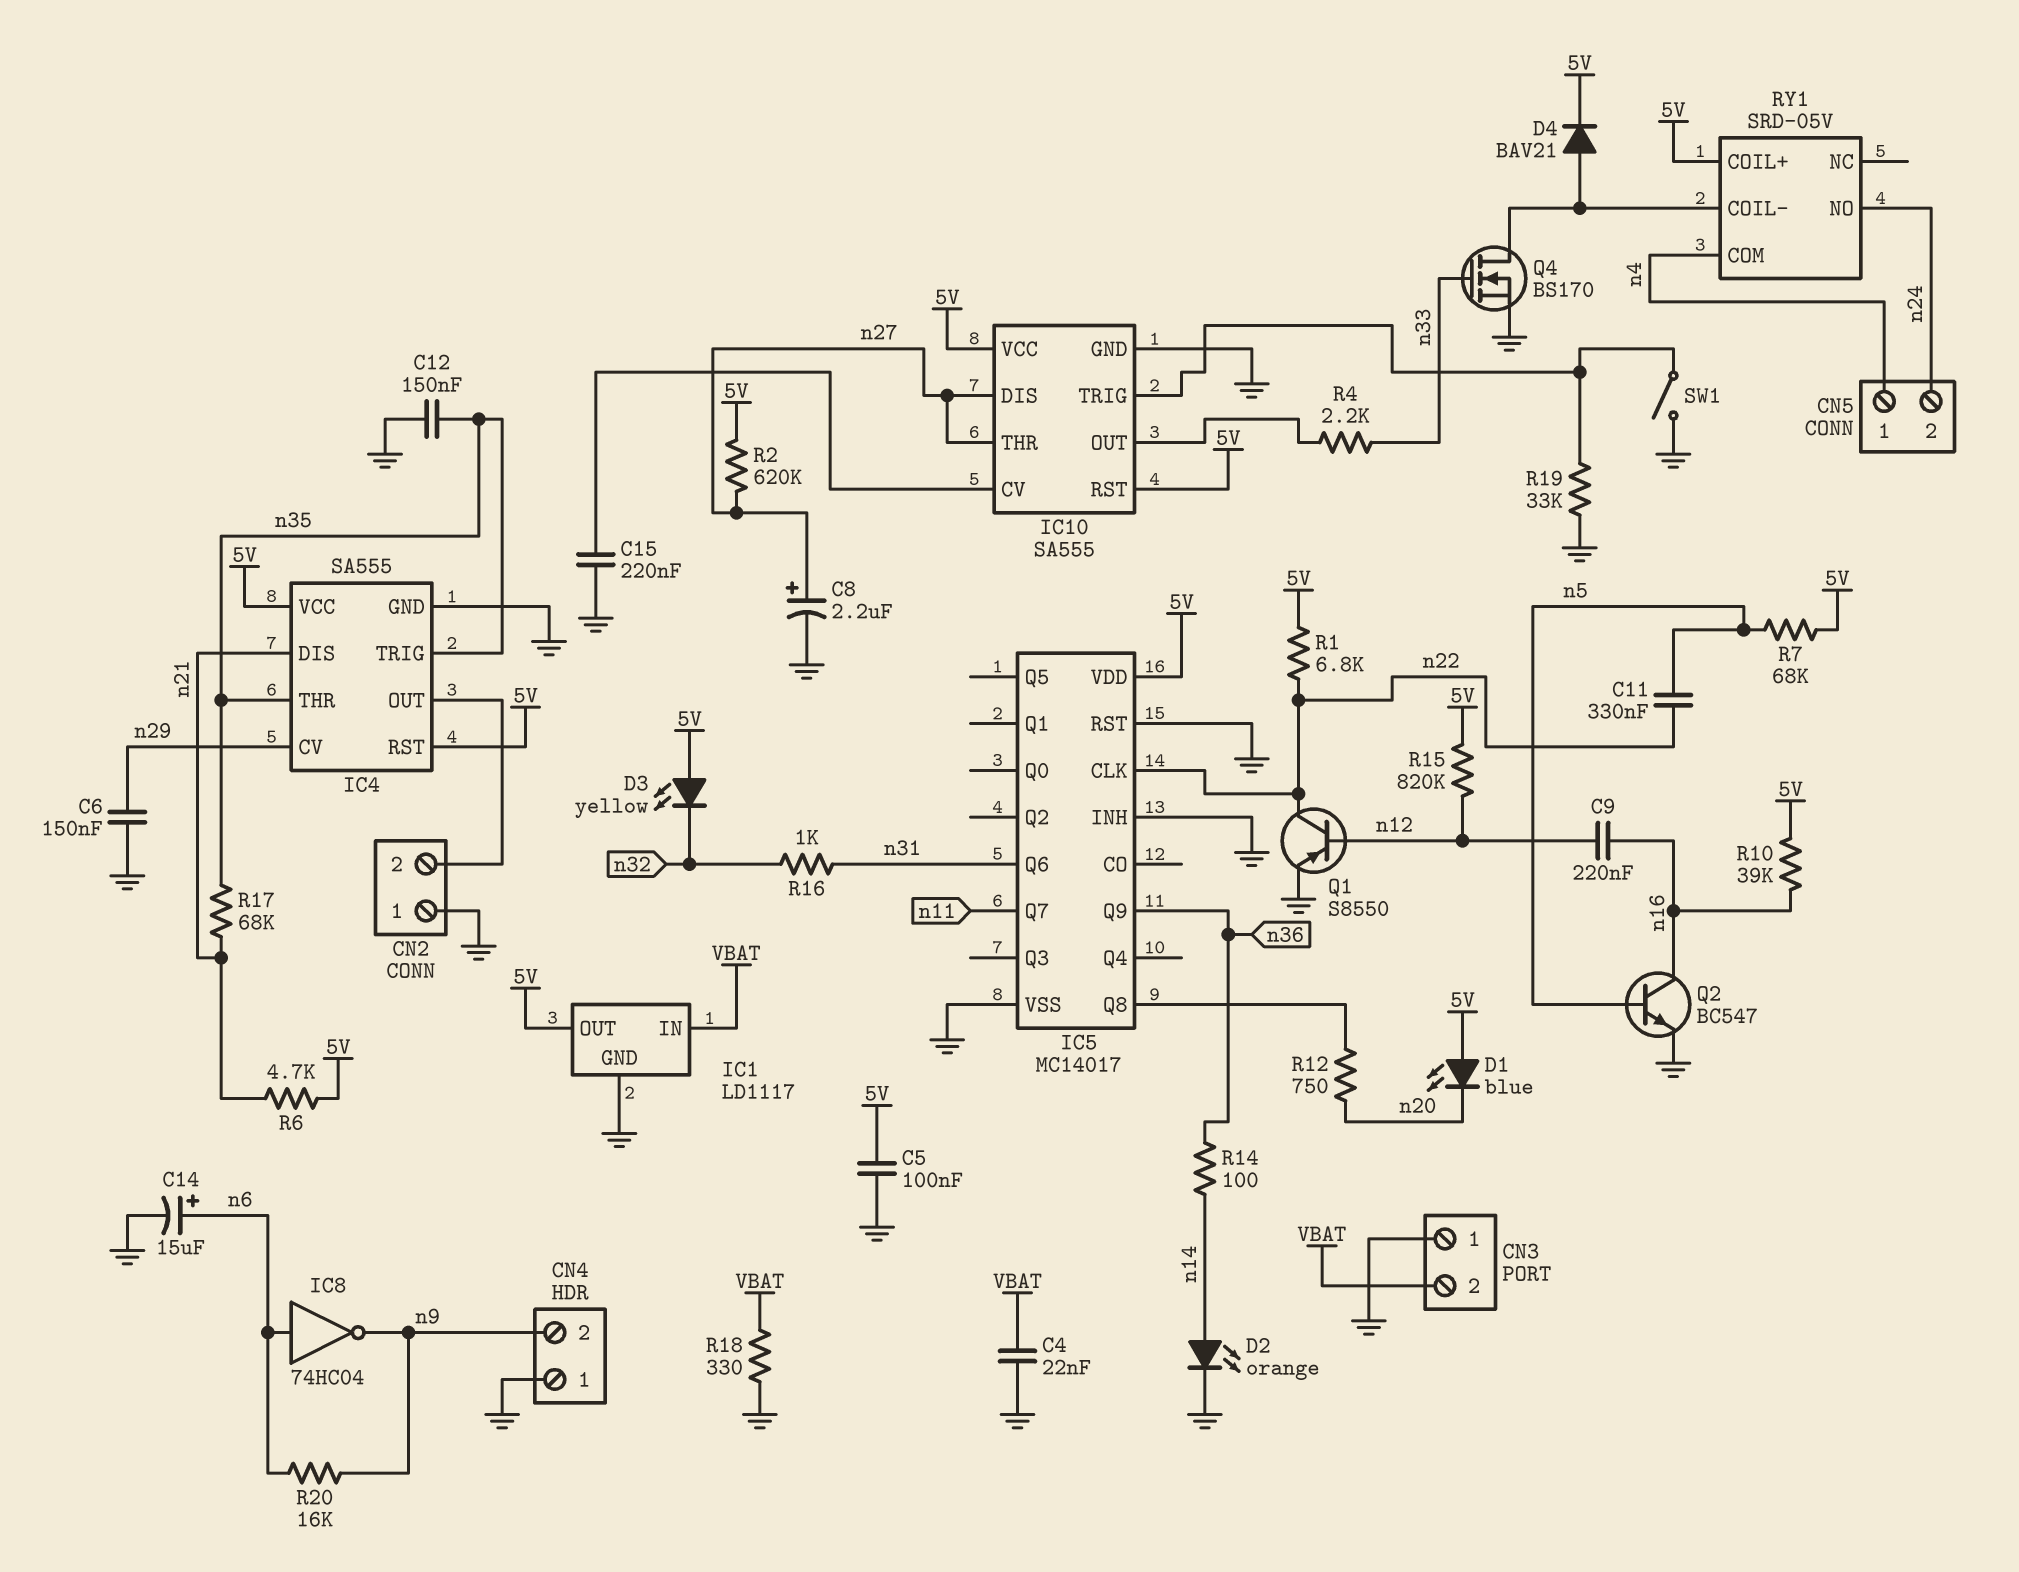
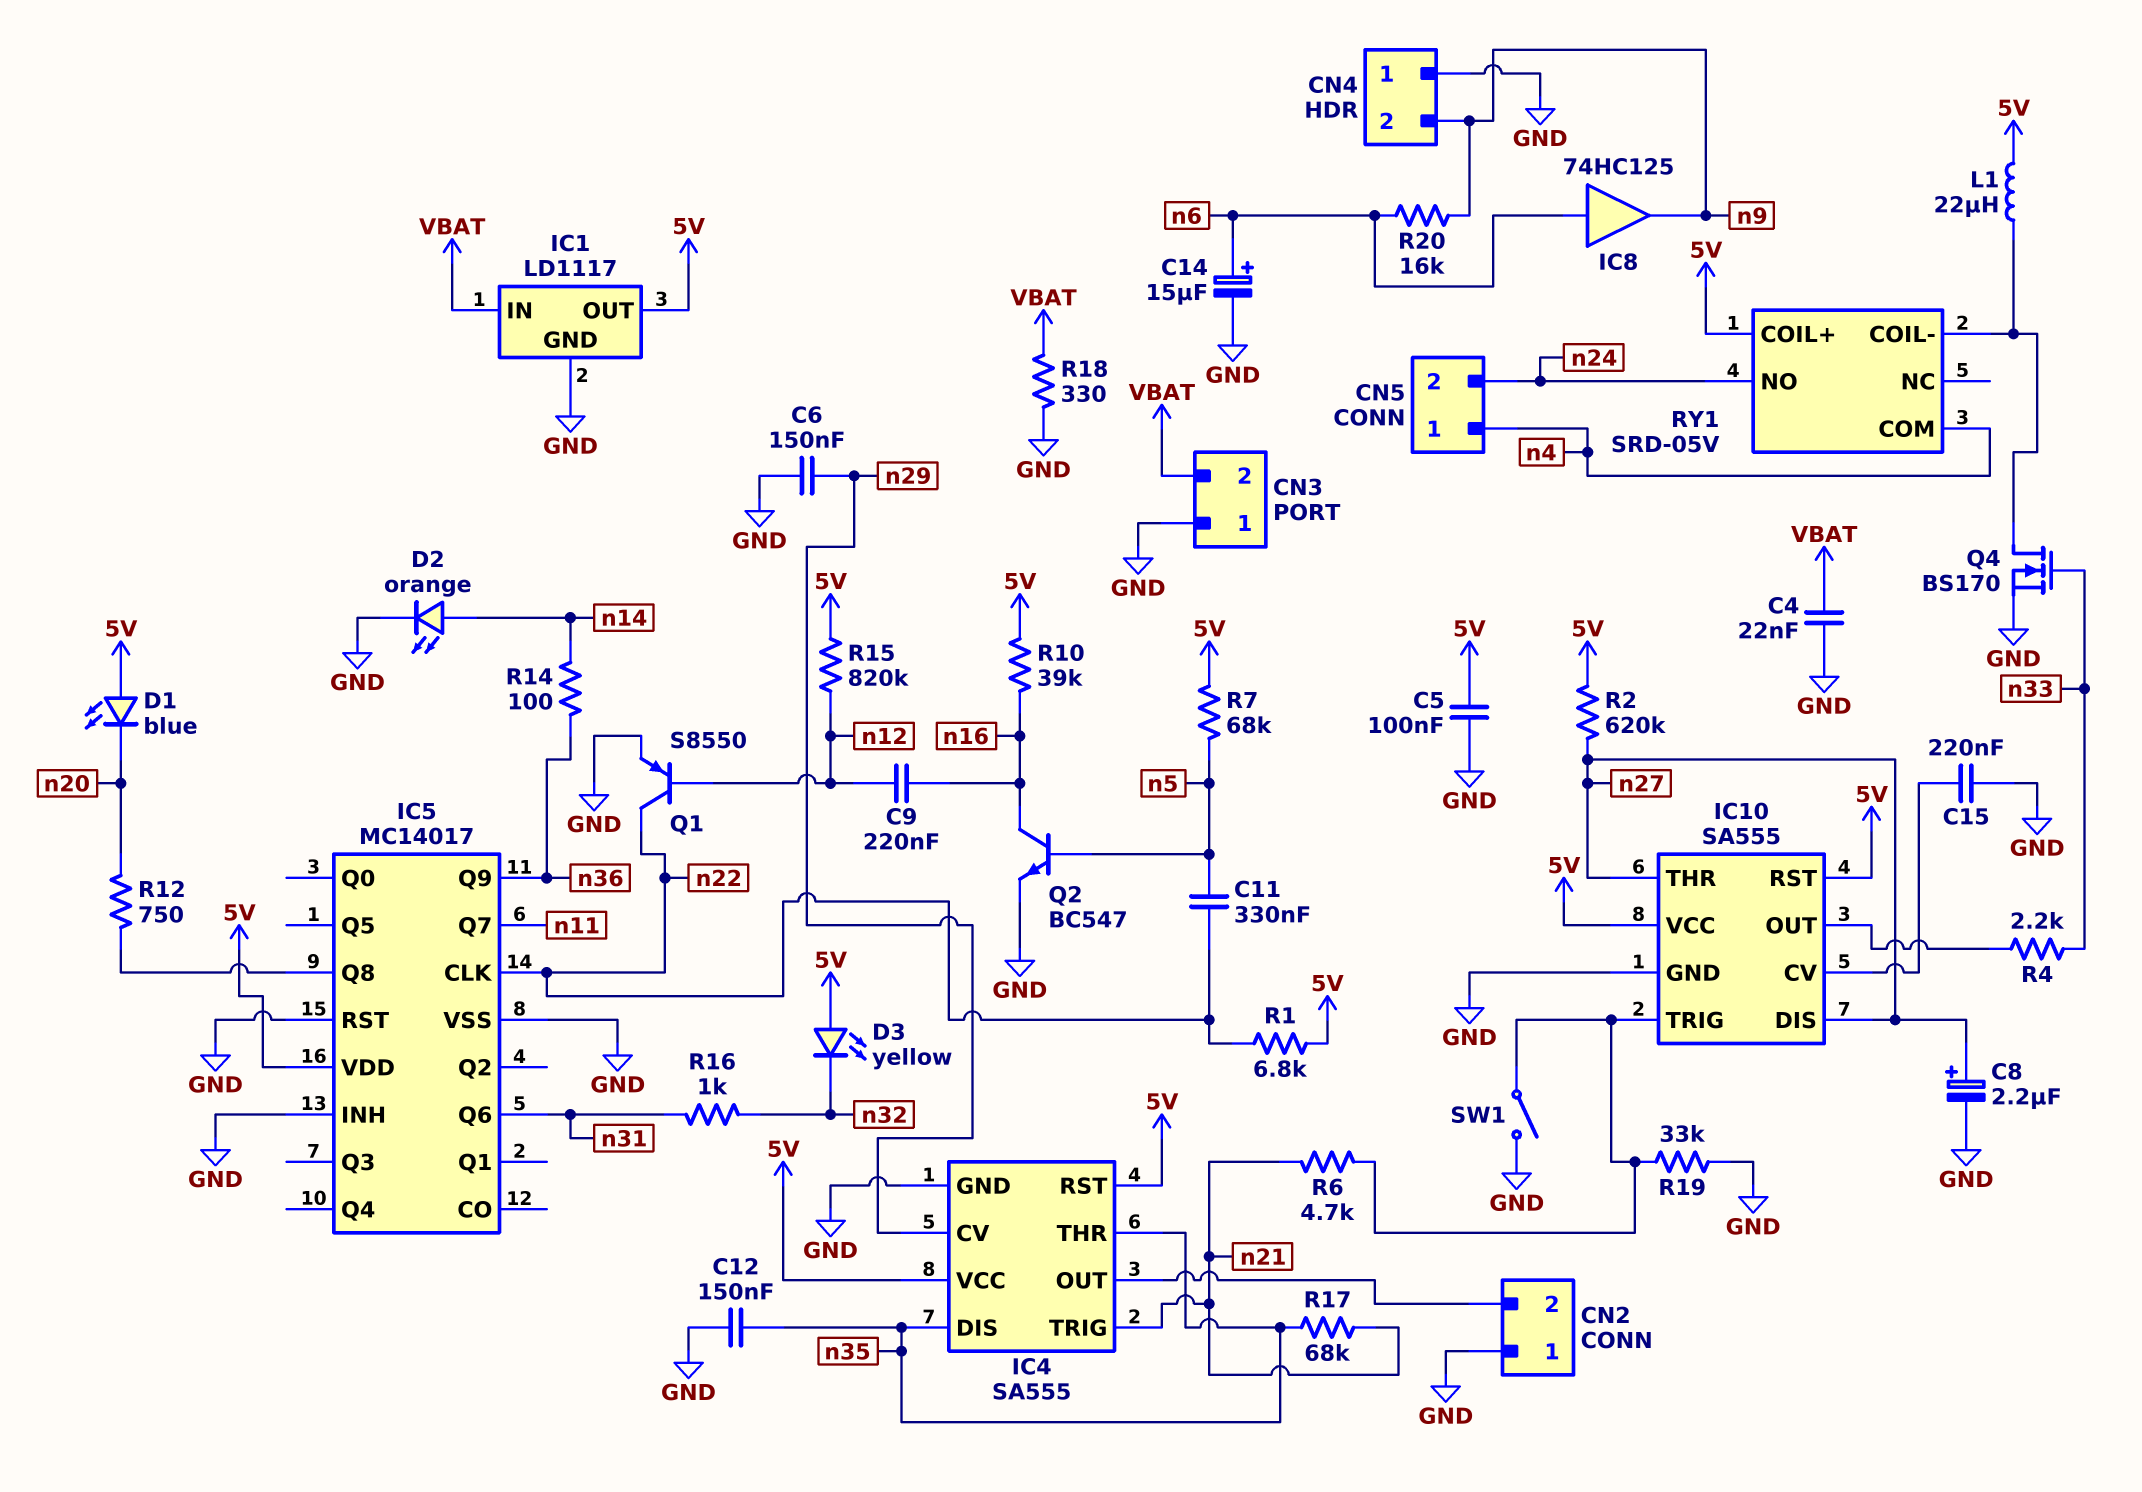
D4: diode BAV21 (A RY1/COIL-, K 5V) -> none
IC4 pin DIS: n21 -> n35
IC4 pin TRIG: n35 -> n21
IC8: NOT 74HC04 (in n6, out n9) -> buffer 74HC125 (in n6, out n9)
L1: none -> 22uH (5V, RY1/COIL-)
R6: 4.7k (5V, n21) -> 4.7k (IC10/TRIG, n21)

